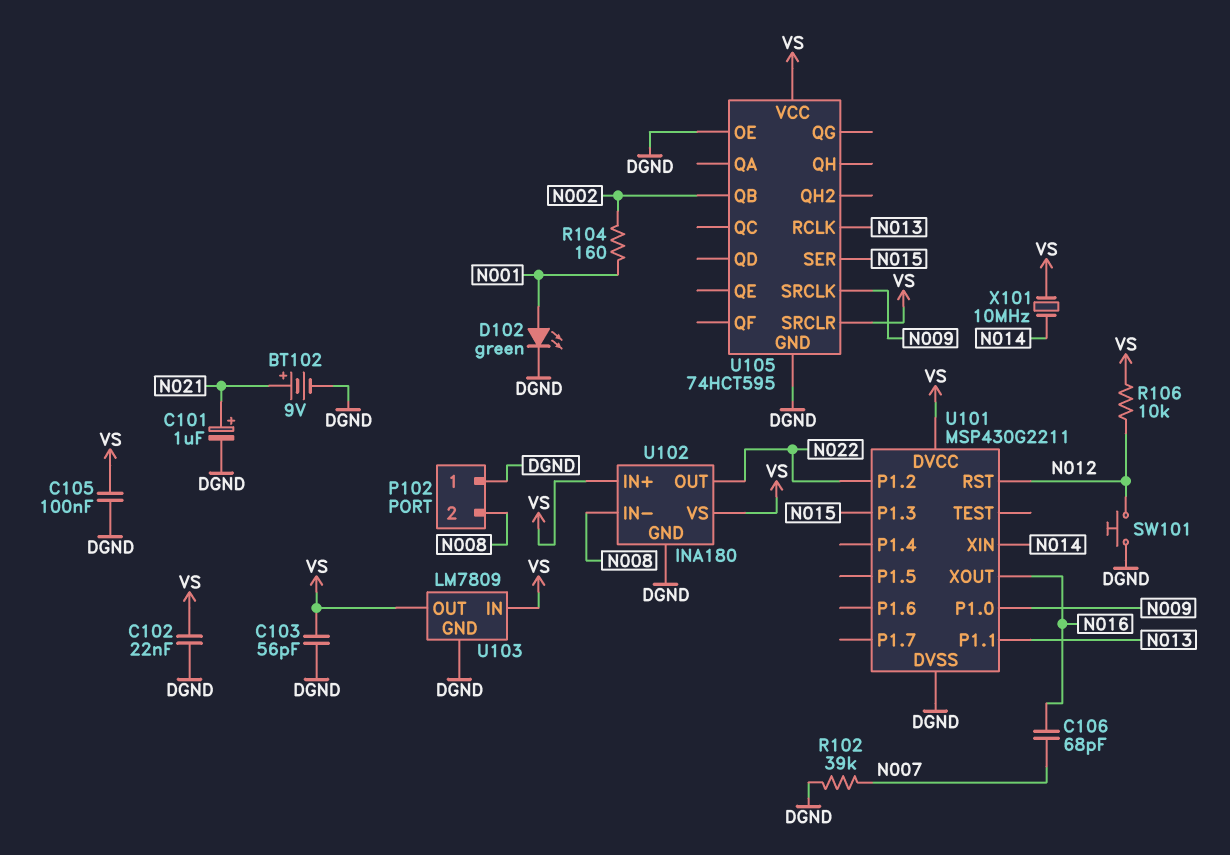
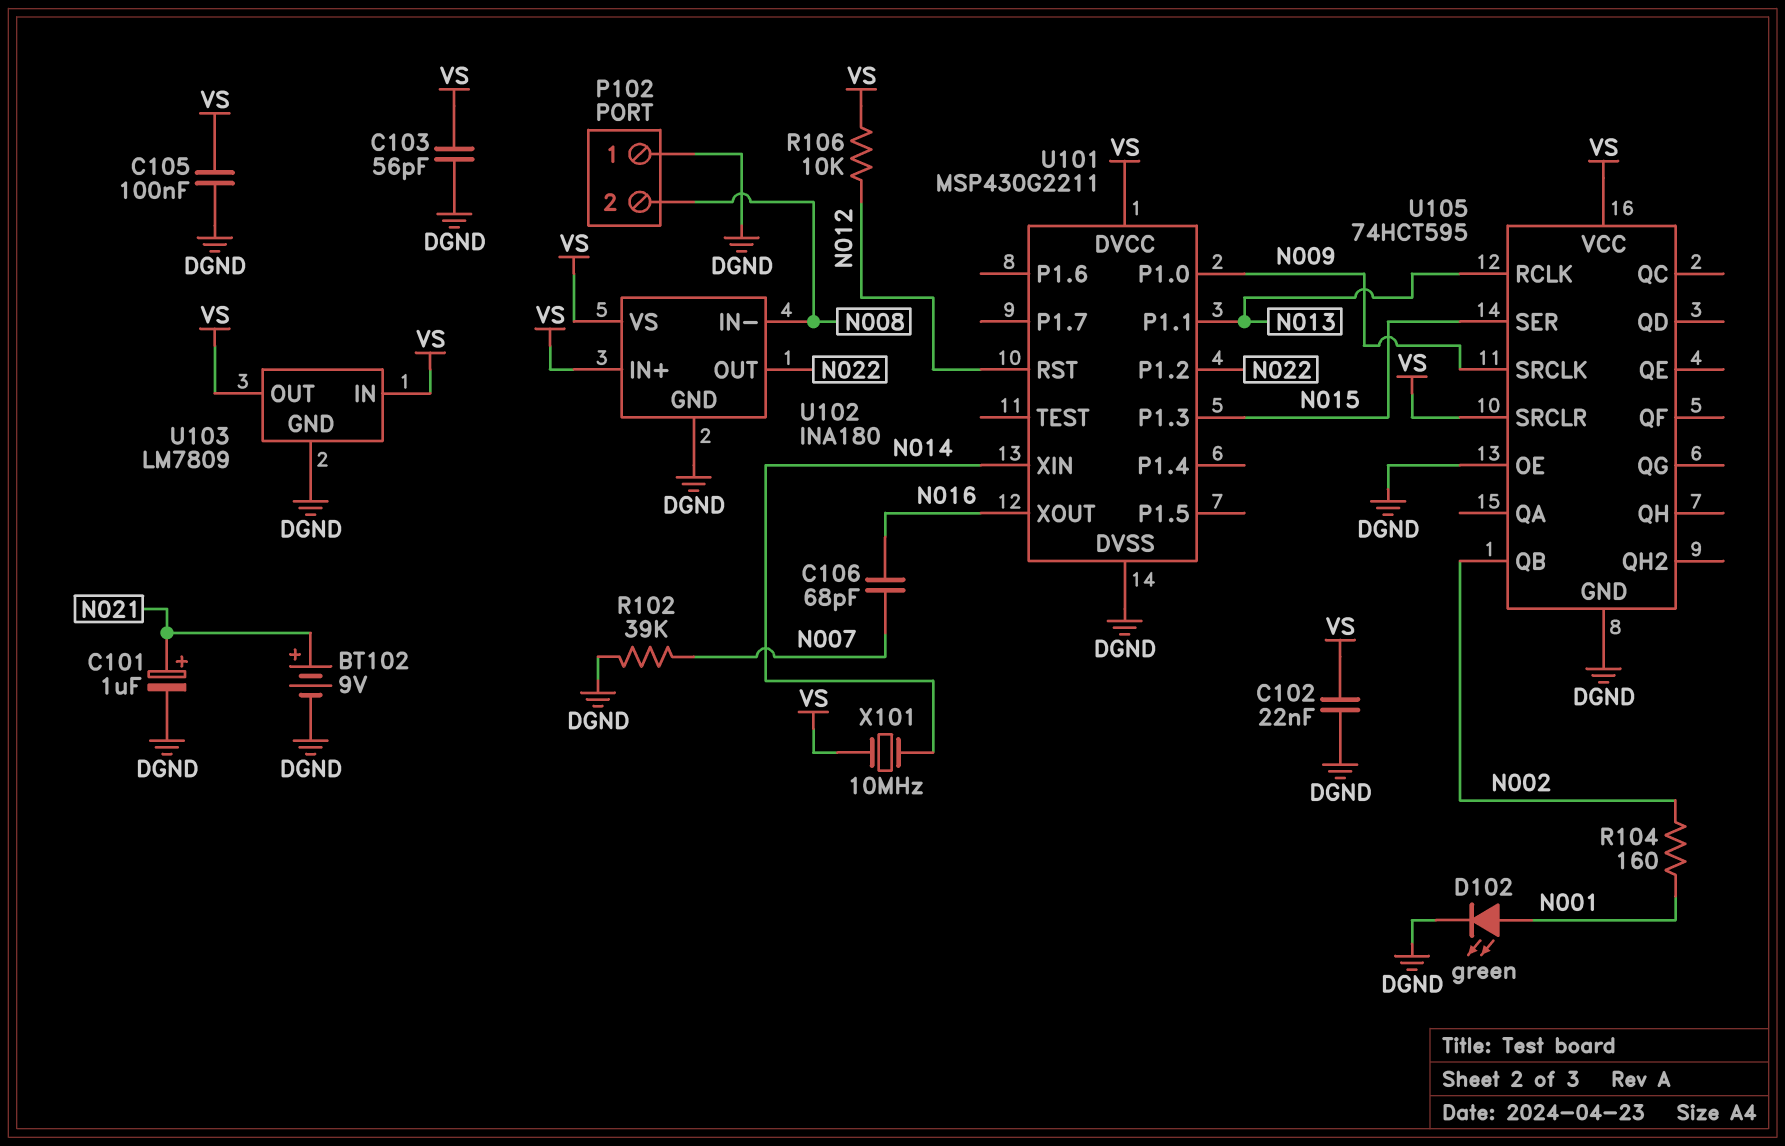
SW101: button (DGND, N012) -> none

